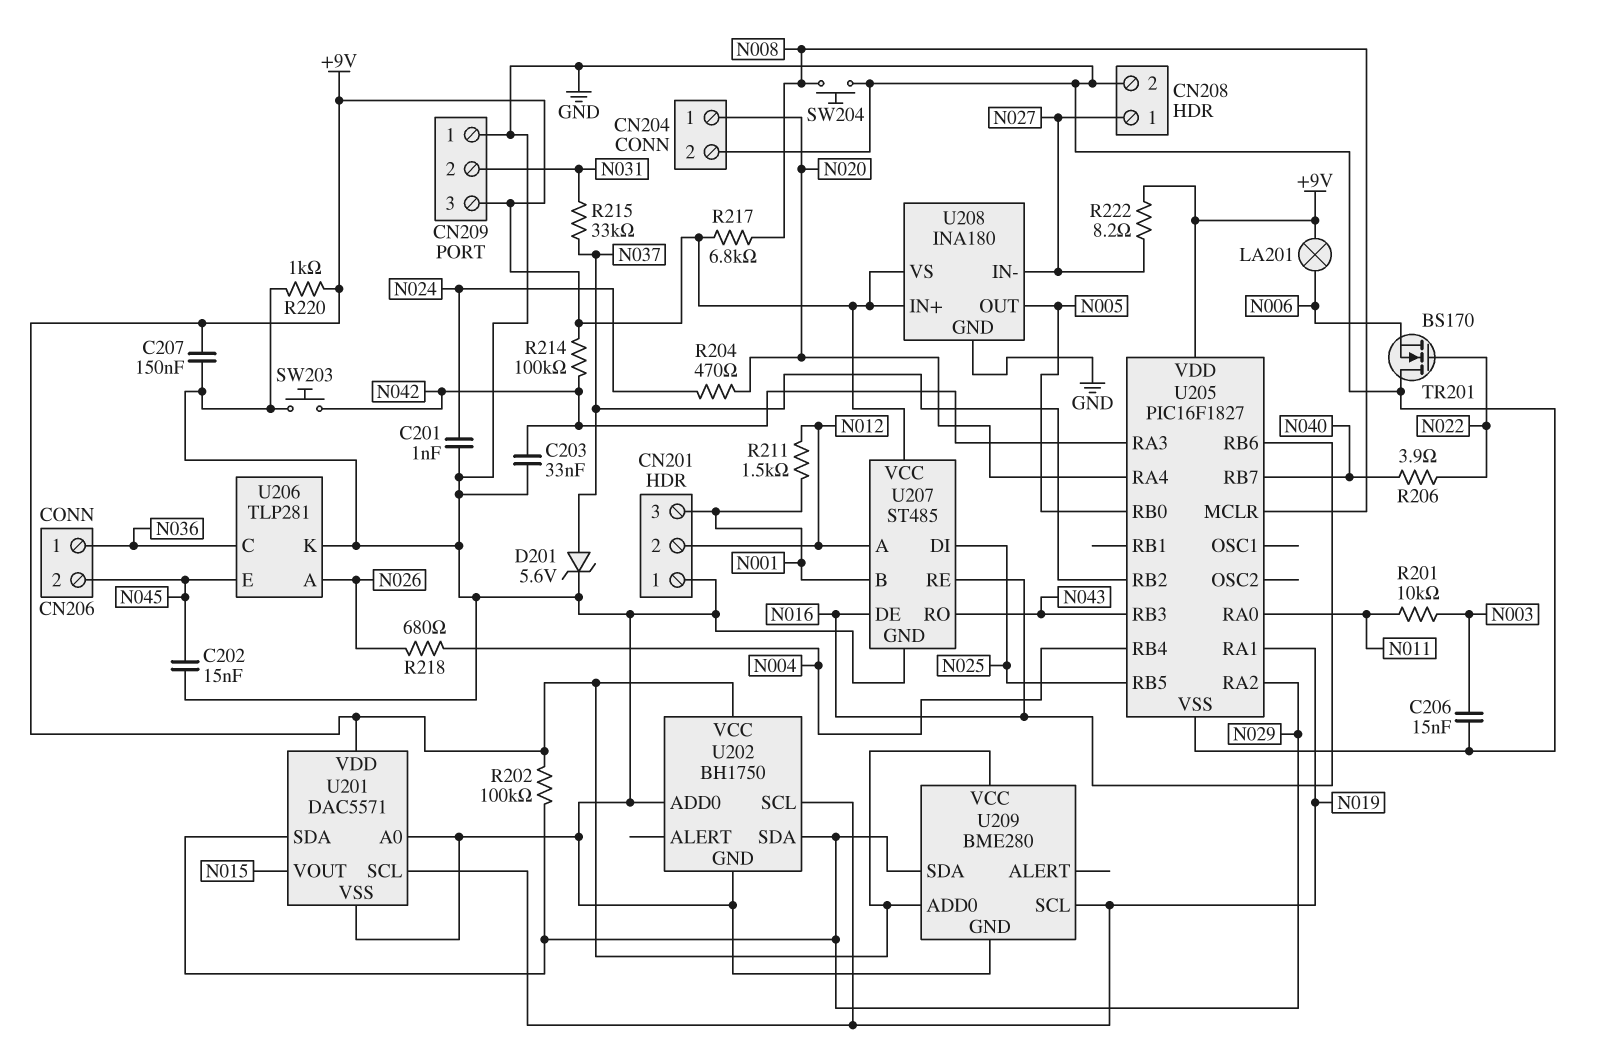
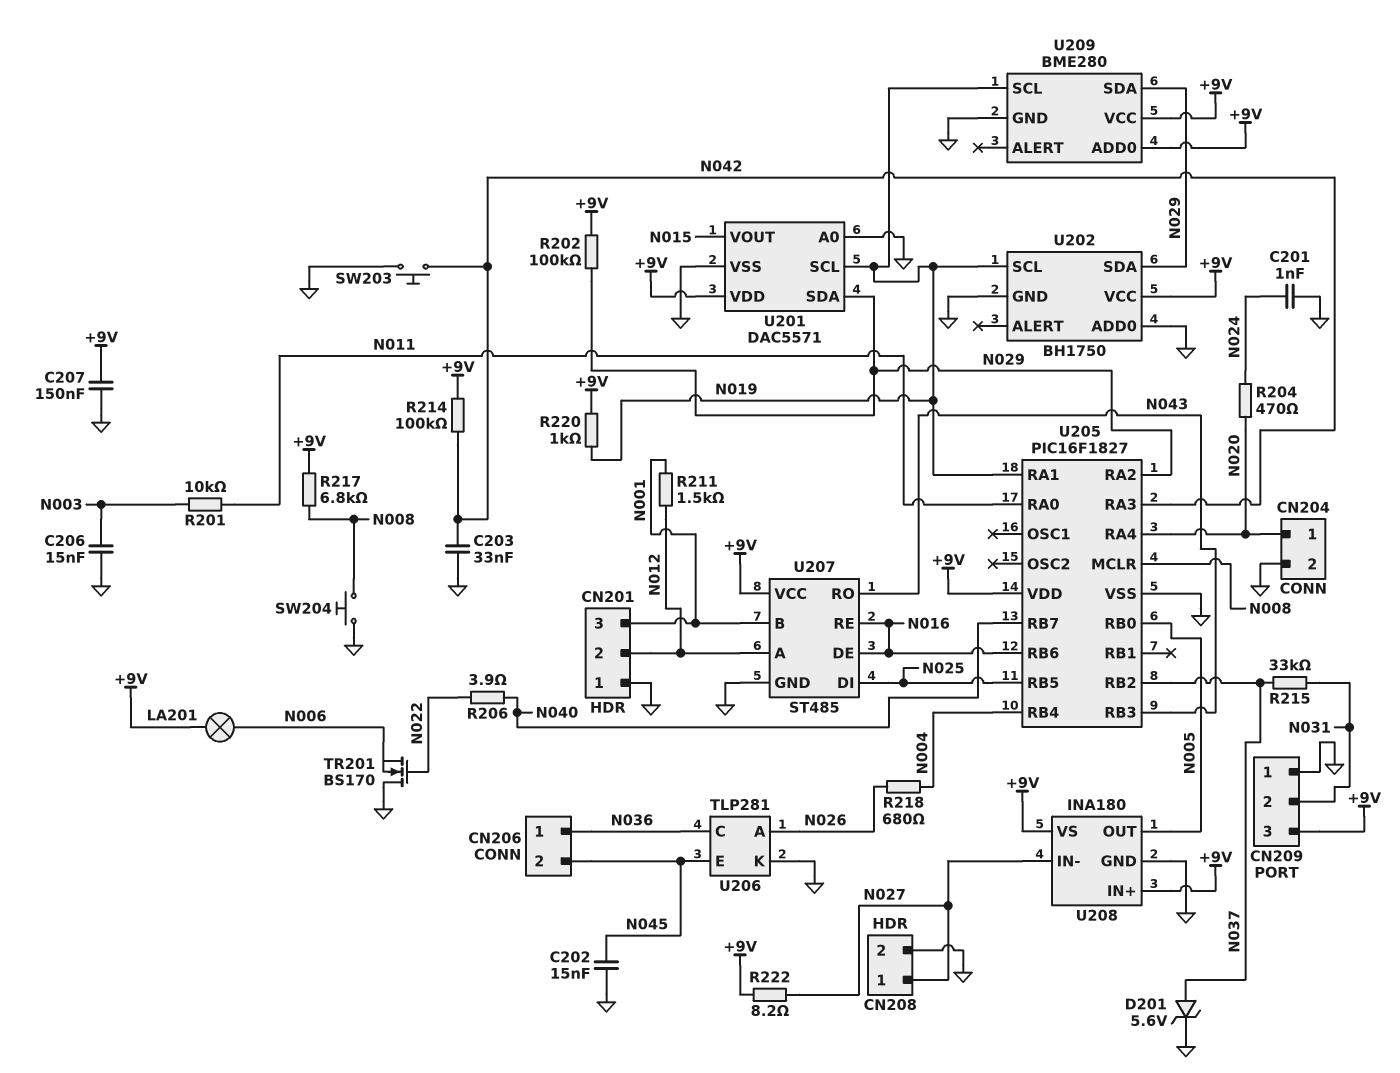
R220: 1k (+9V, GND) -> 1k (+9V, N019)

